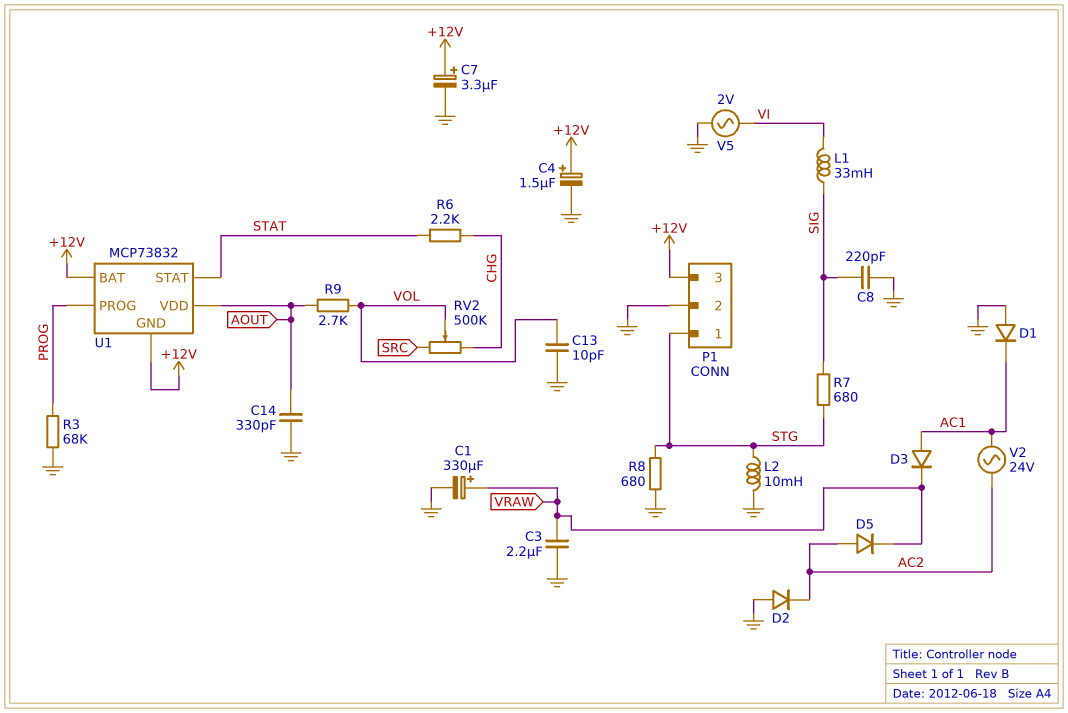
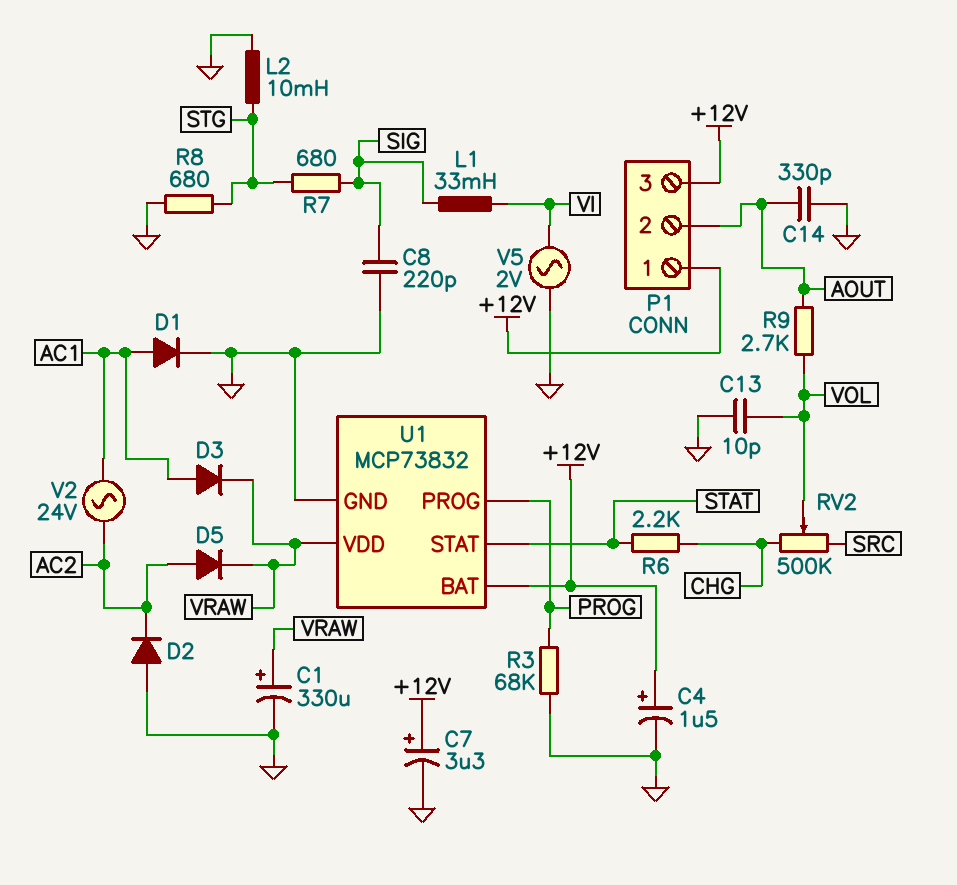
C3: 2.2uF (GND, VRAW) -> none
D1: diode (A GND, K AC1) -> diode (A AC1, K GND)
P1 pin 1: STG -> +12V
P1 pin 2: GND -> AOUT
U1 pin GND: +12V -> GND
U1 pin VDD: AOUT -> VRAW

